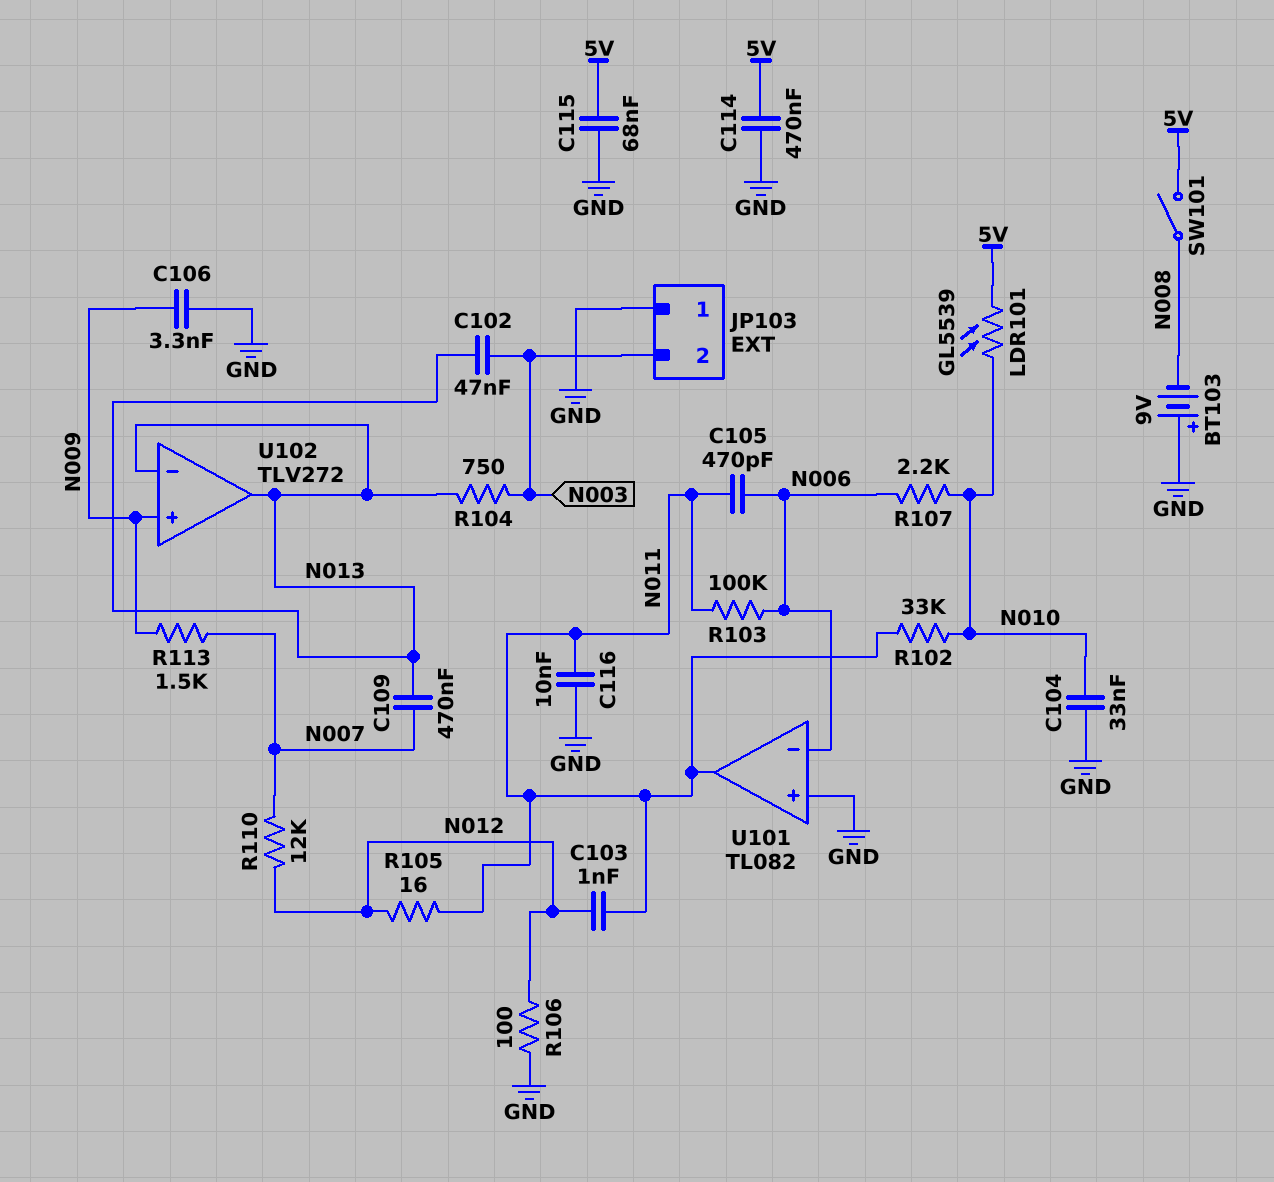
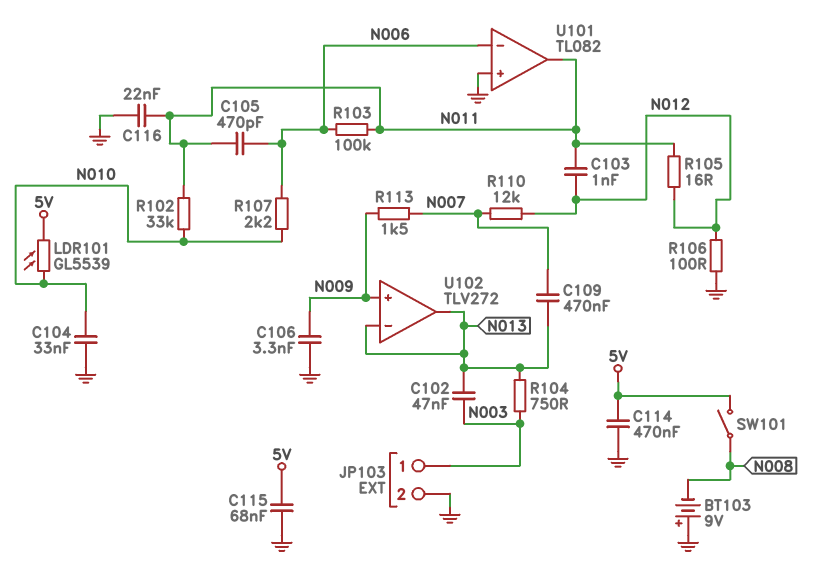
C116: 10nF (GND, N011) -> 22nF (GND, N011)
JP103 pin 1: GND -> N003
JP103 pin 2: N003 -> GND

